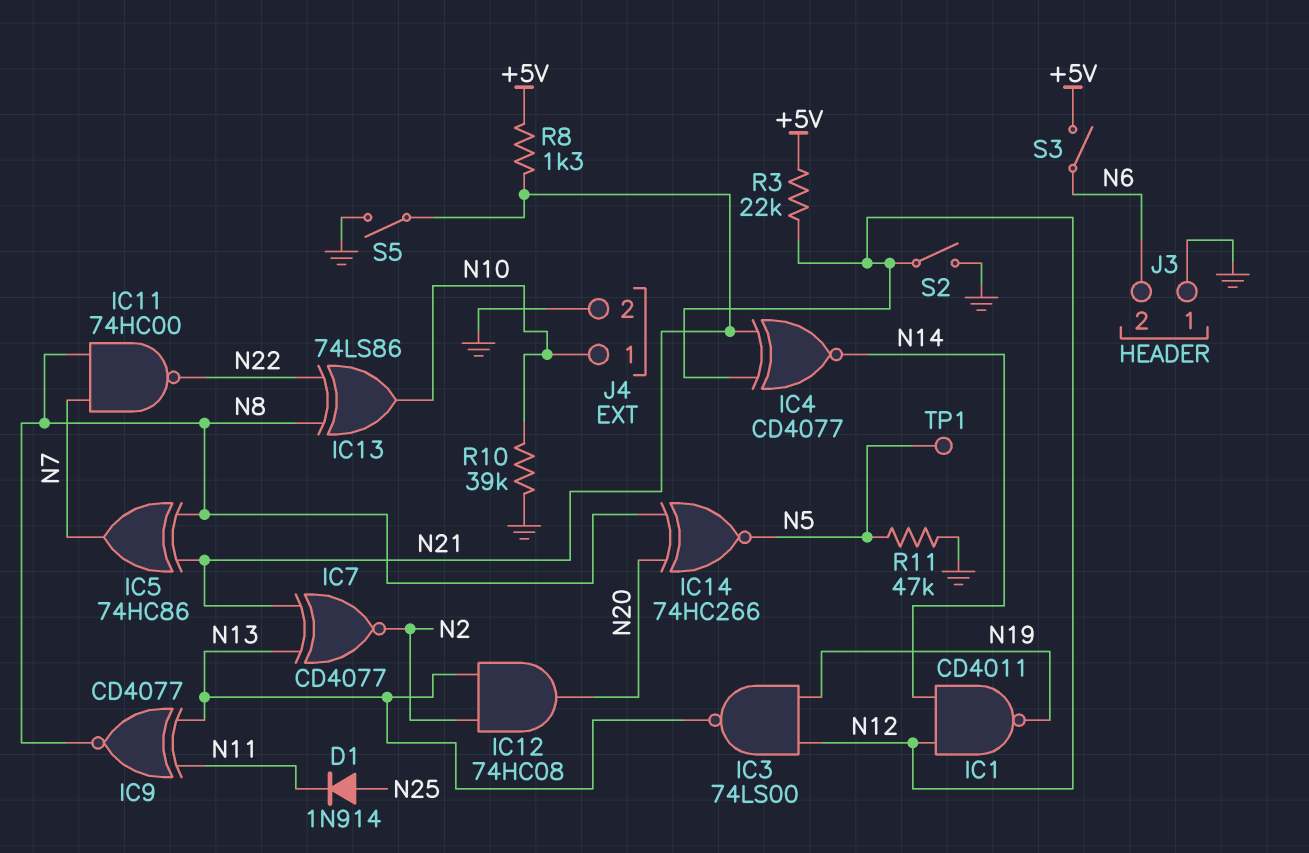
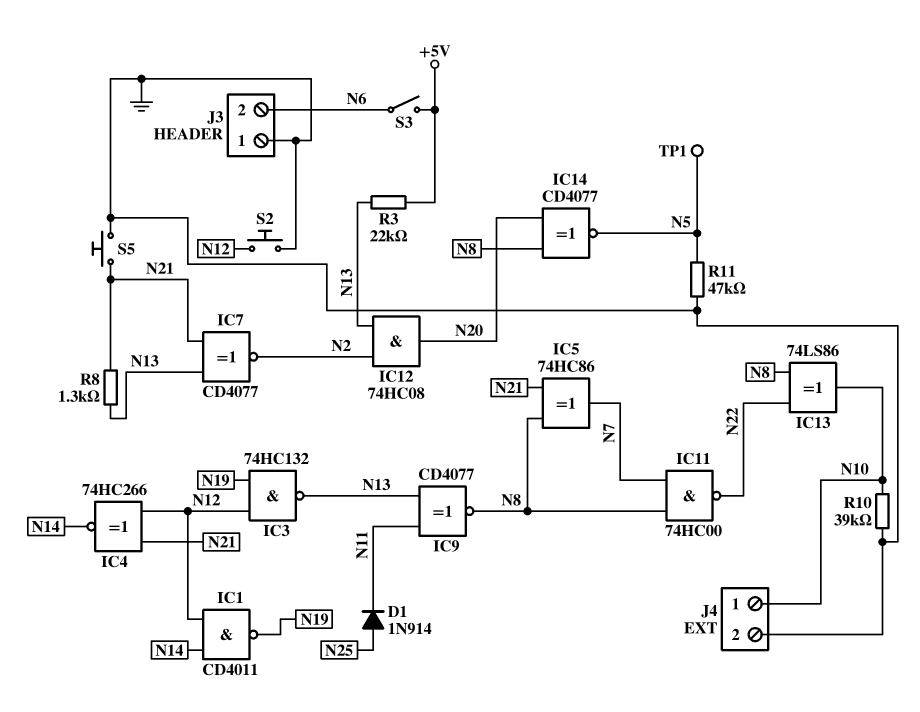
IC3: NAND 74LS00 (in N12, in N19, out N13) -> NAND 74HC132 (in N12, in N19, out N13)
IC4: XNOR CD4077 (in N12, in N21, out N14) -> XNOR 74HC266 (in N12, in N21, out N14)
IC14: XNOR 74HC266 (in N8, in N20, out N5) -> XNOR CD4077 (in N8, in N20, out N5)
R3: 22k (+5V, N12) -> 22k (+5V, N13)
R8: 1.3k (+5V, N21) -> 1.3k (N13, N21)
S2: switch (GND, N12) -> button (GND, N12)
S5: switch (GND, N21) -> button (GND, N21)

